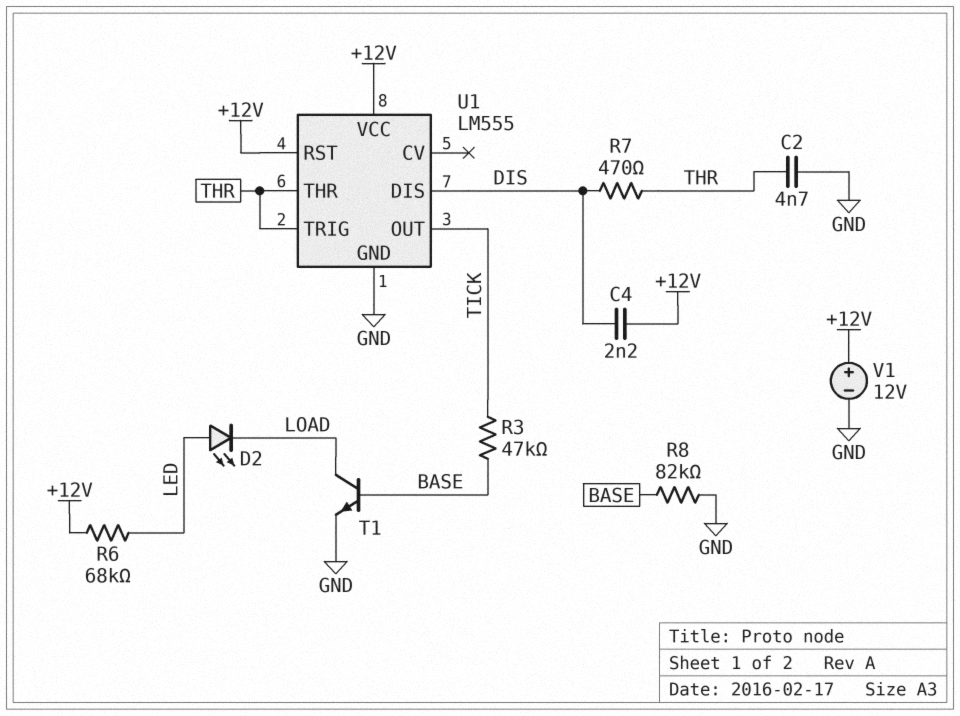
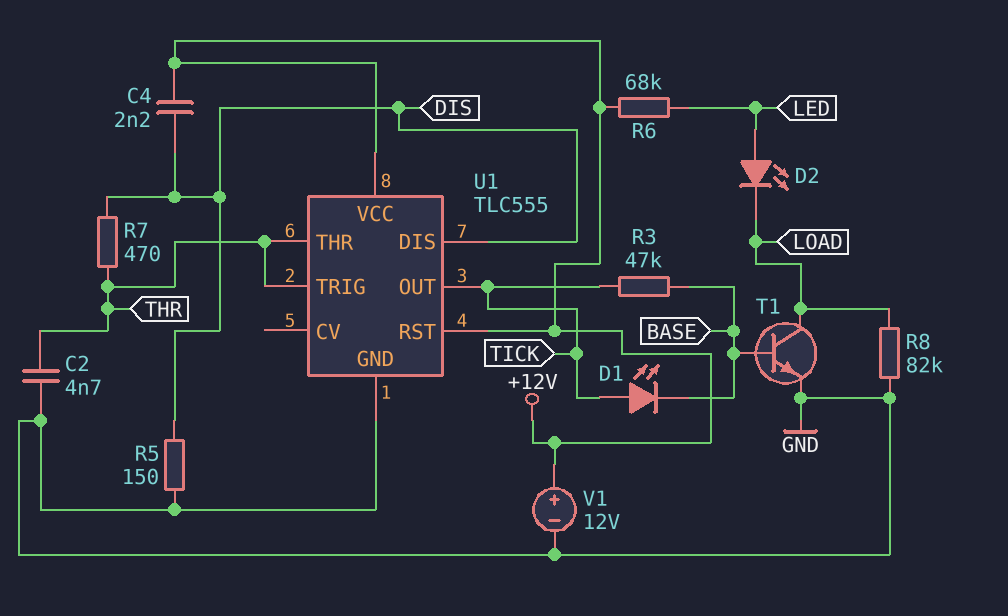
D1: none -> LED (A TICK, K BASE)
R5: none -> 150 (DIS, GND)
R8: 82k (BASE, GND) -> 82k (GND, LOAD)
U1: LM555 -> TLC555

